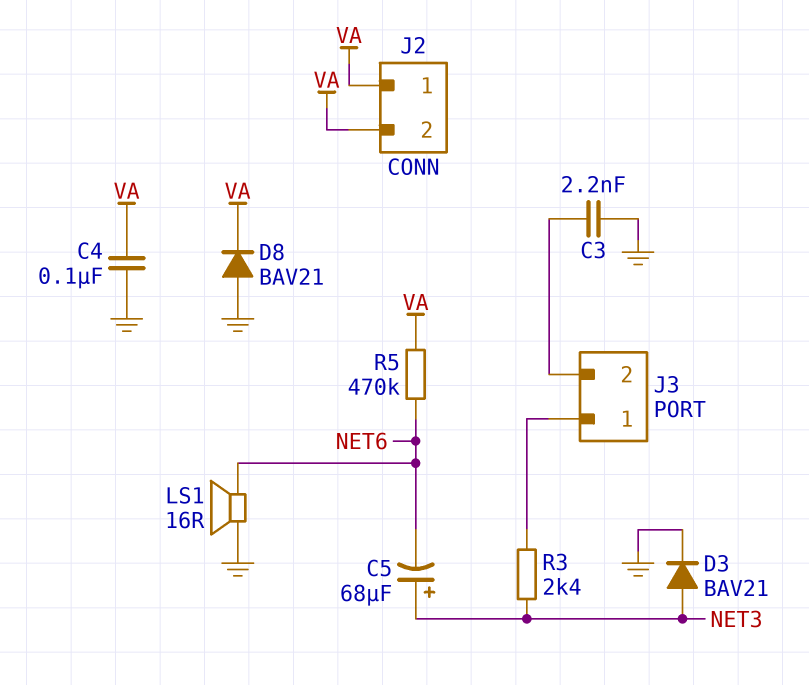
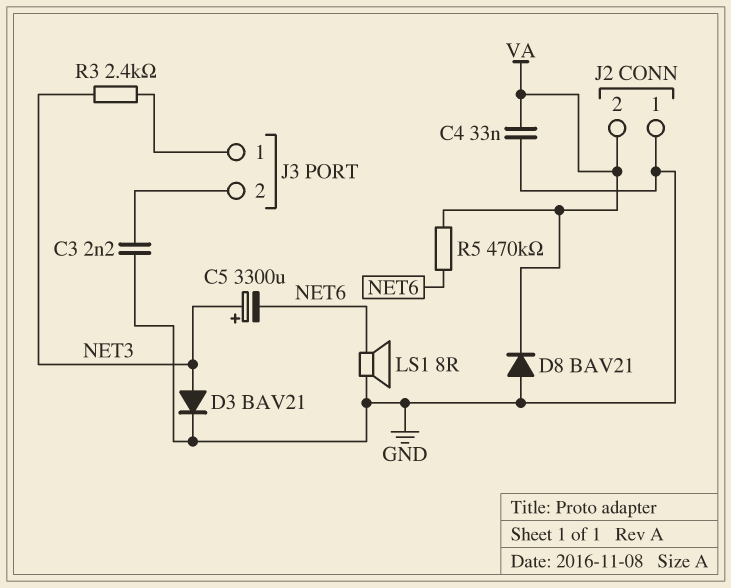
C4: 100nF (GND, VA) -> 33nF (GND, VA)
C5: 68uF (plus NET3, minus NET6) -> 3300uF (plus NET3, minus NET6)
J2 pin 1: VA -> GND
LS1: speaker 16R (GND, NET6) -> speaker 8R (GND, NET6)

